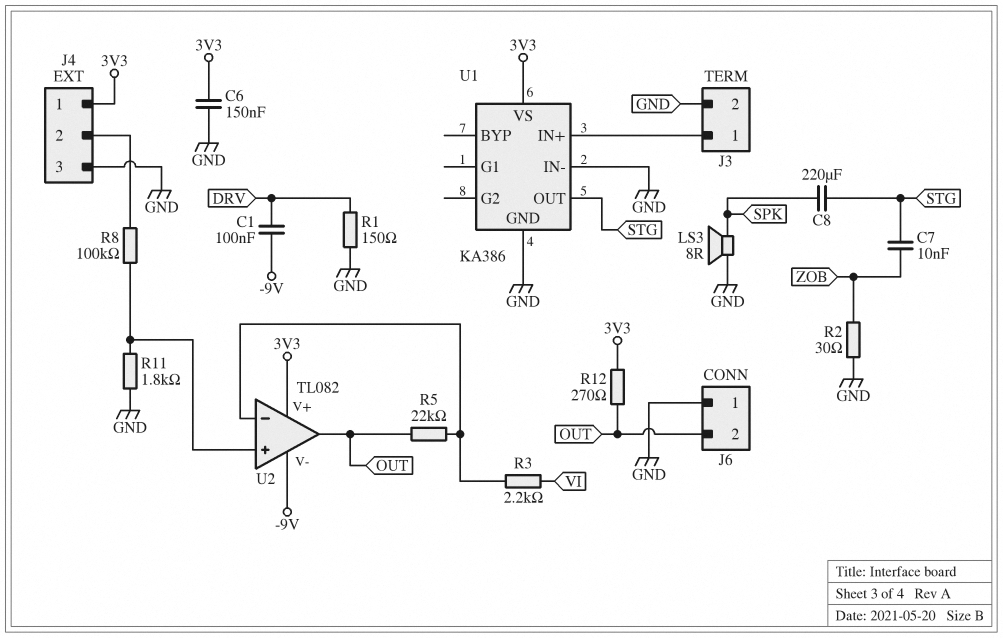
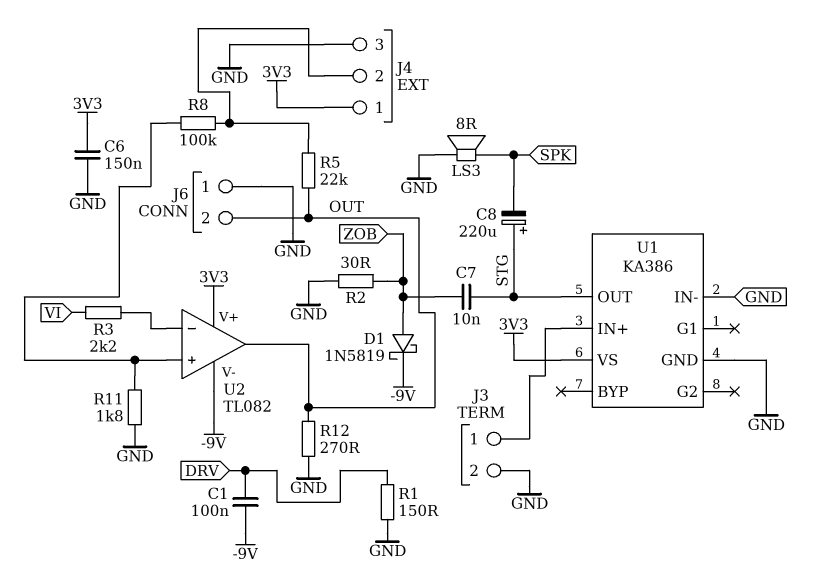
C8: 220uF (SPK, STG) -> 220uF (plus STG, minus SPK)
D1: none -> schottky 1N5819 (A ZOB, K -9V)
R5: 22k (OUT, U2/in-) -> 22k (J4/2, OUT)
R12: 270 (3V3, OUT) -> 270 (GND, OUT)

